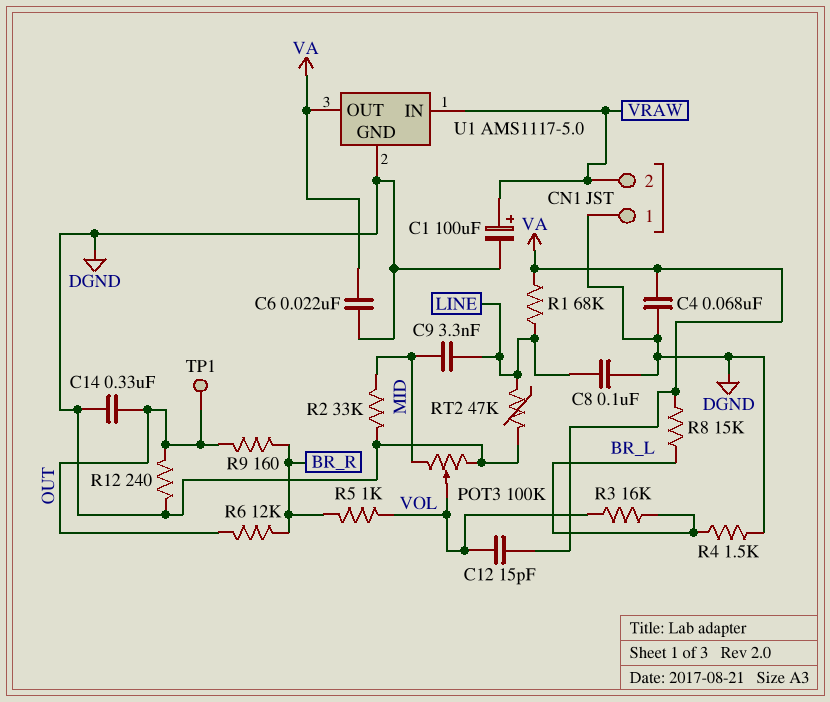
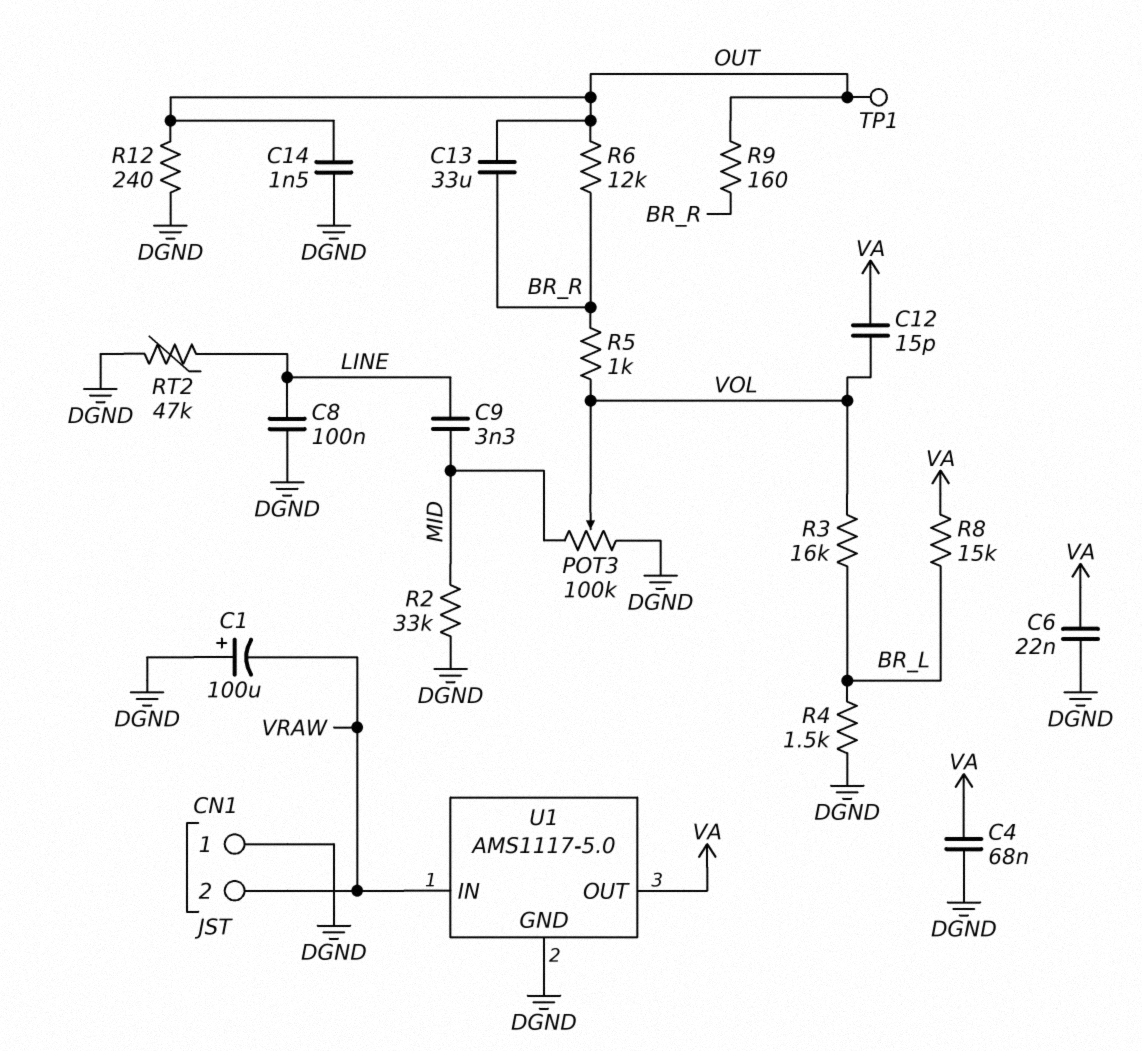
C1: 100uF (plus VRAW, minus DGND) -> 100uF (plus DGND, minus VRAW)
C13: none -> 33uF (BR_R, OUT)
C14: 330nF (DGND, OUT) -> 1.5nF (DGND, OUT)
R1: 68k (LINE, VA) -> none

